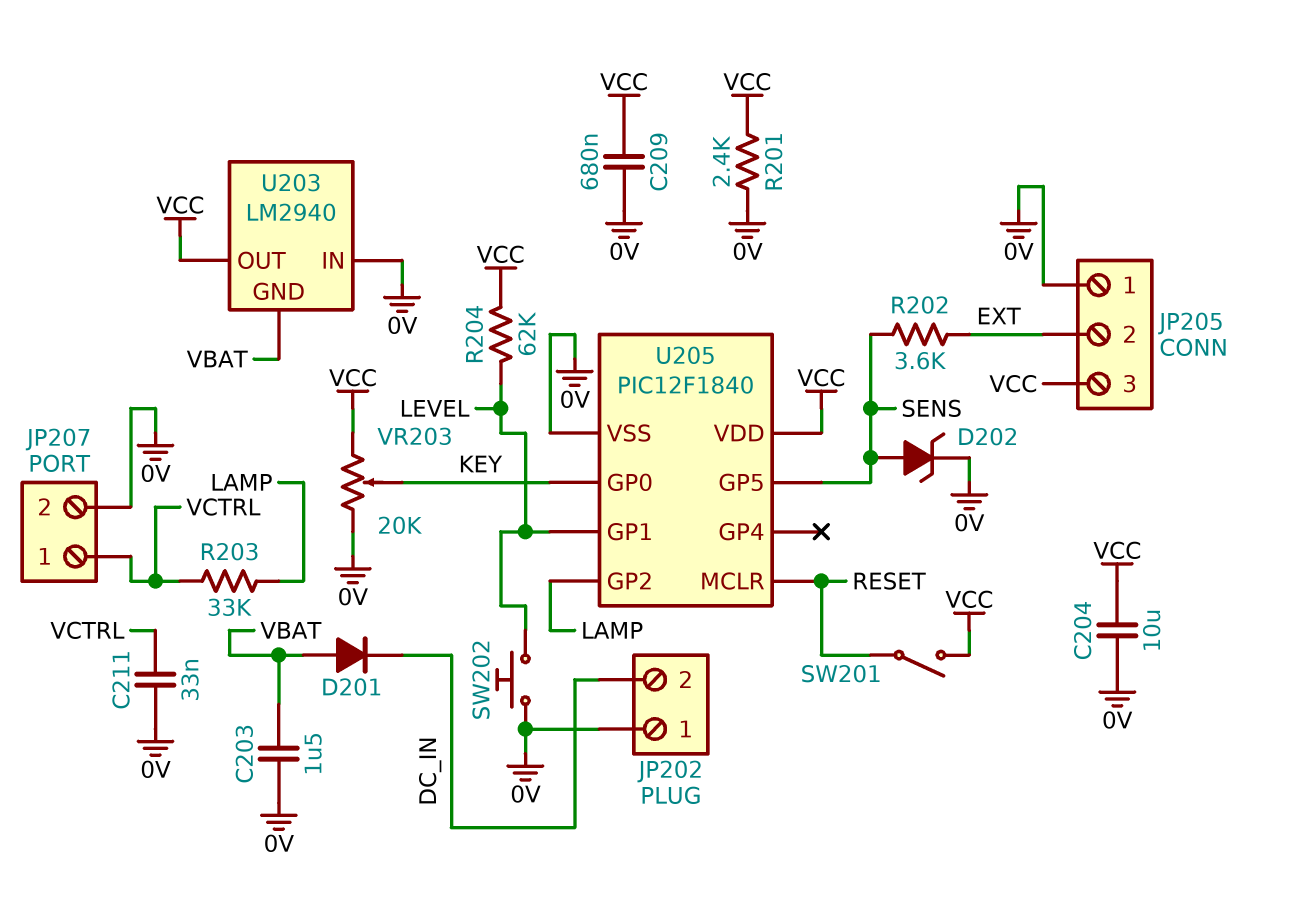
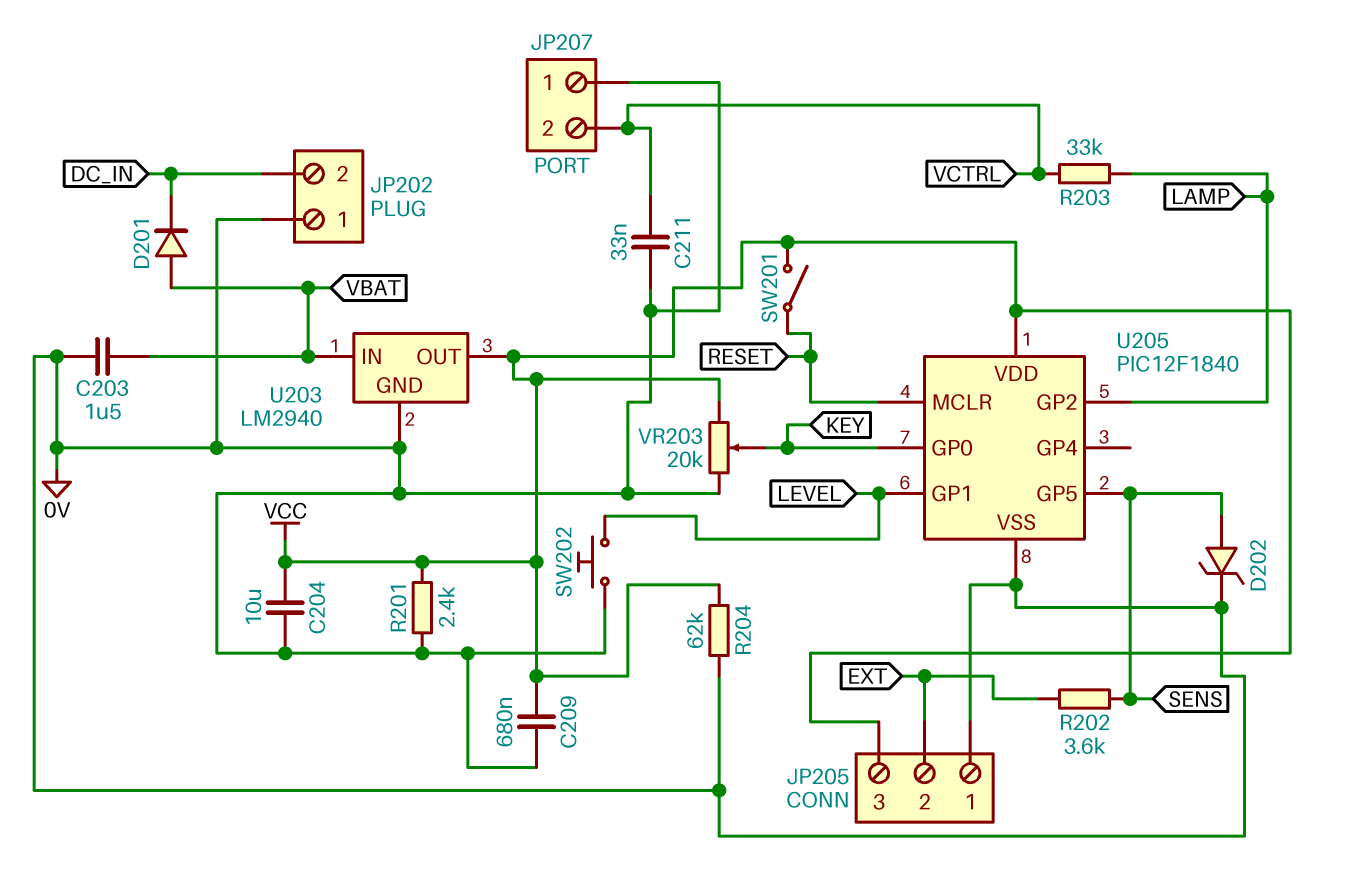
JP207 pin 1: VCTRL -> 0V
JP207 pin 2: 0V -> VCTRL
R204: 62k (LEVEL, VCC) -> 62k (0V, VCC)
U203 pin GND: VBAT -> 0V
U203 pin IN: 0V -> VBAT

